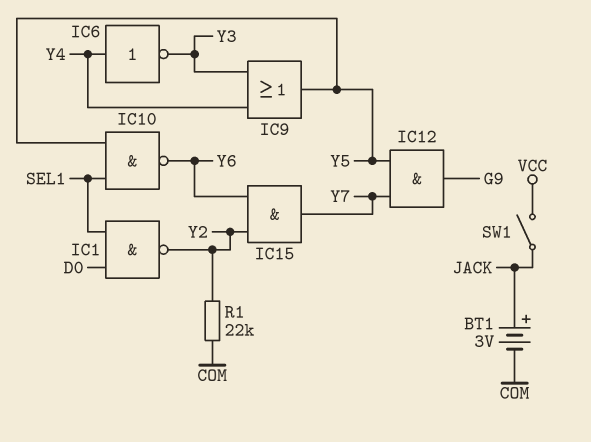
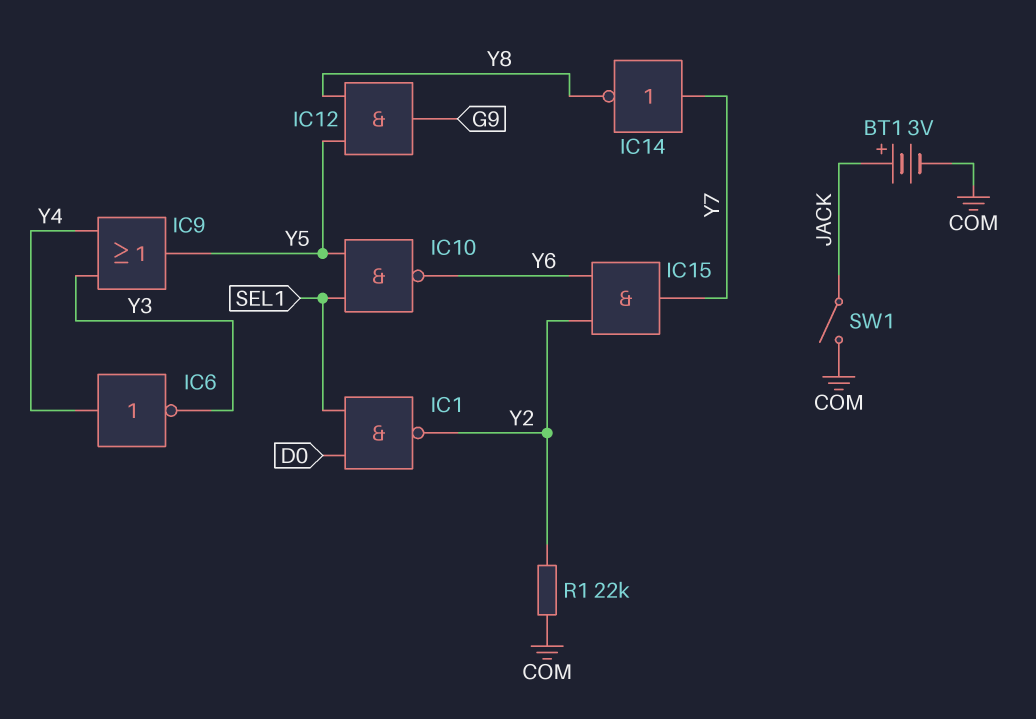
IC12: AND (in Y5, in Y7, out G9) -> AND (in Y5, in Y8, out G9)
IC14: none -> NOT (in Y7, out Y8)
SW1: switch (JACK, VCC) -> switch (COM, JACK)

